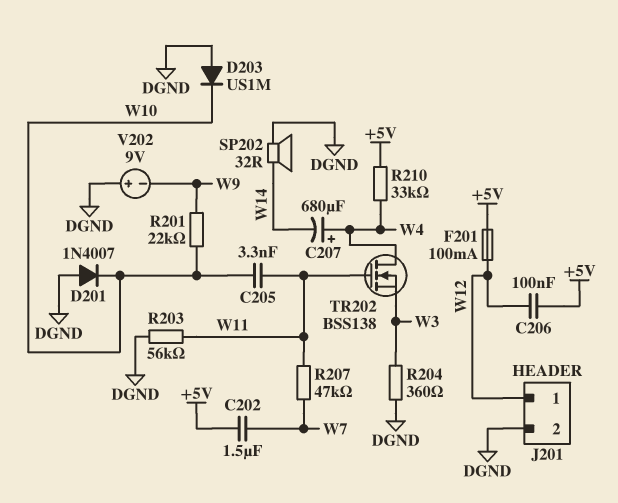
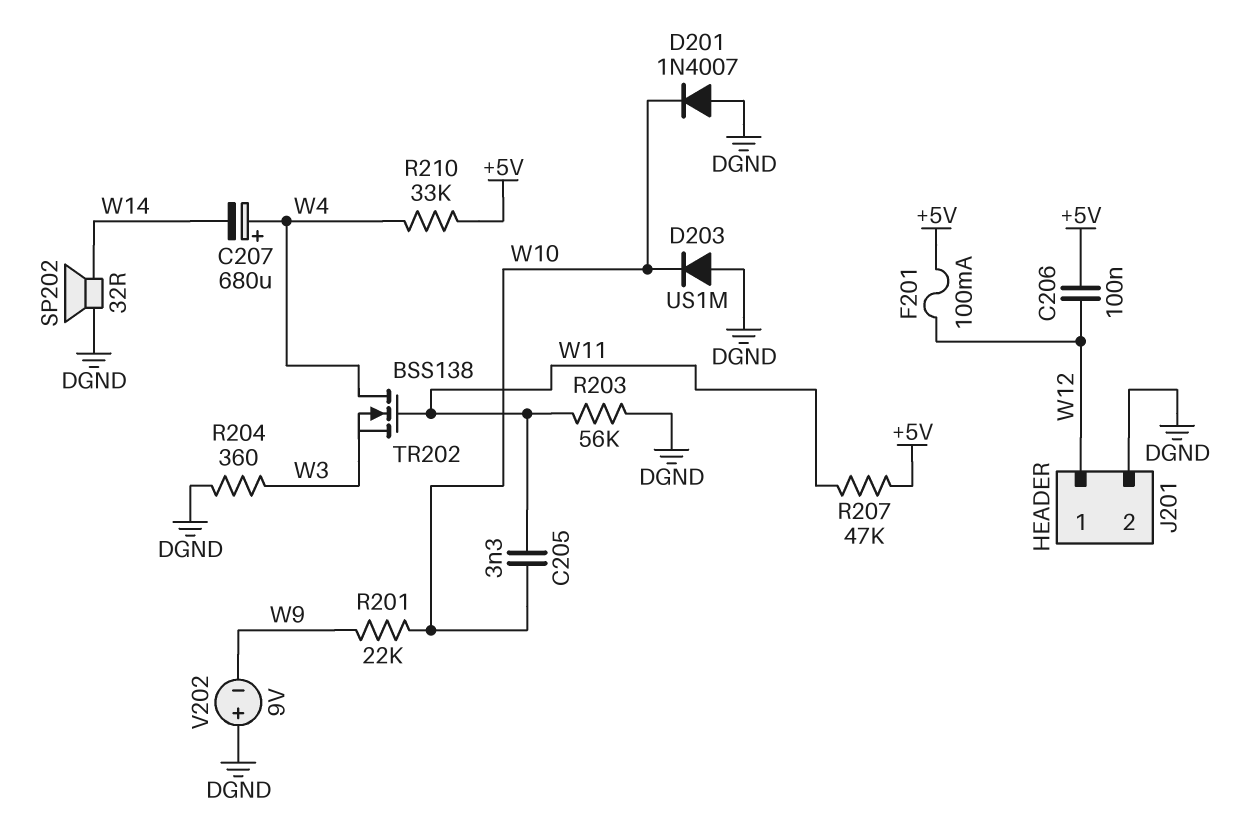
C202: 1.5uF (+5V, W7) -> none
R207: 47k (W7, W11) -> 47k (+5V, W11)

